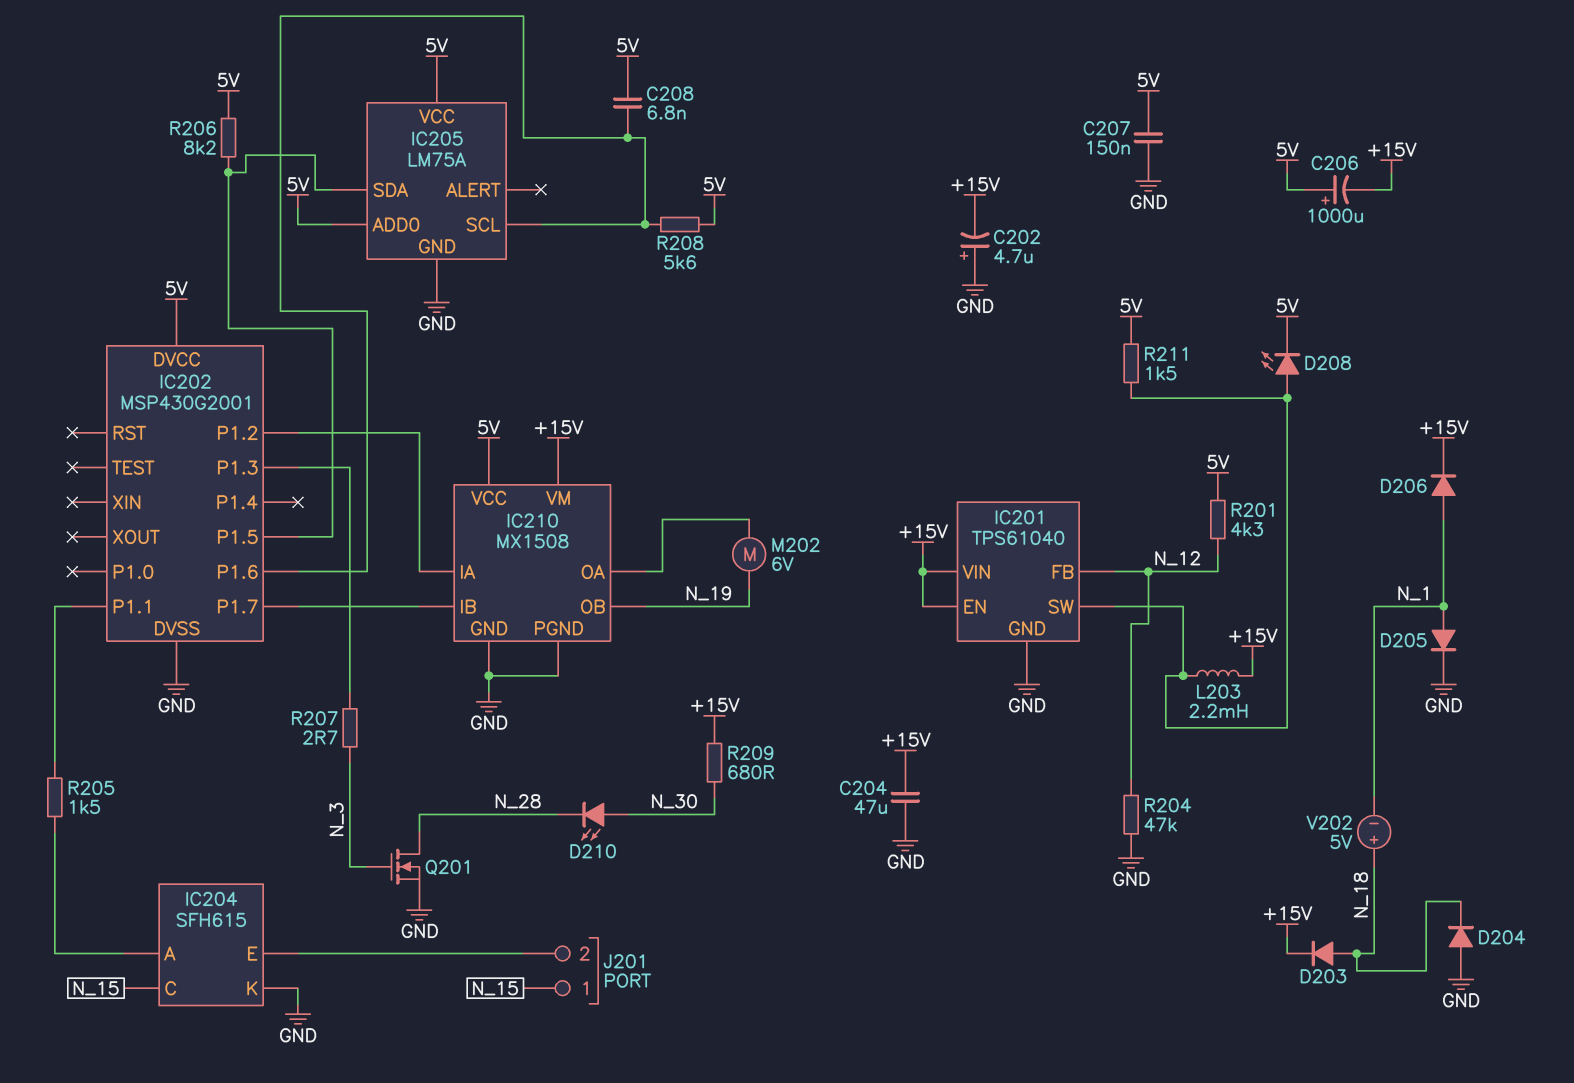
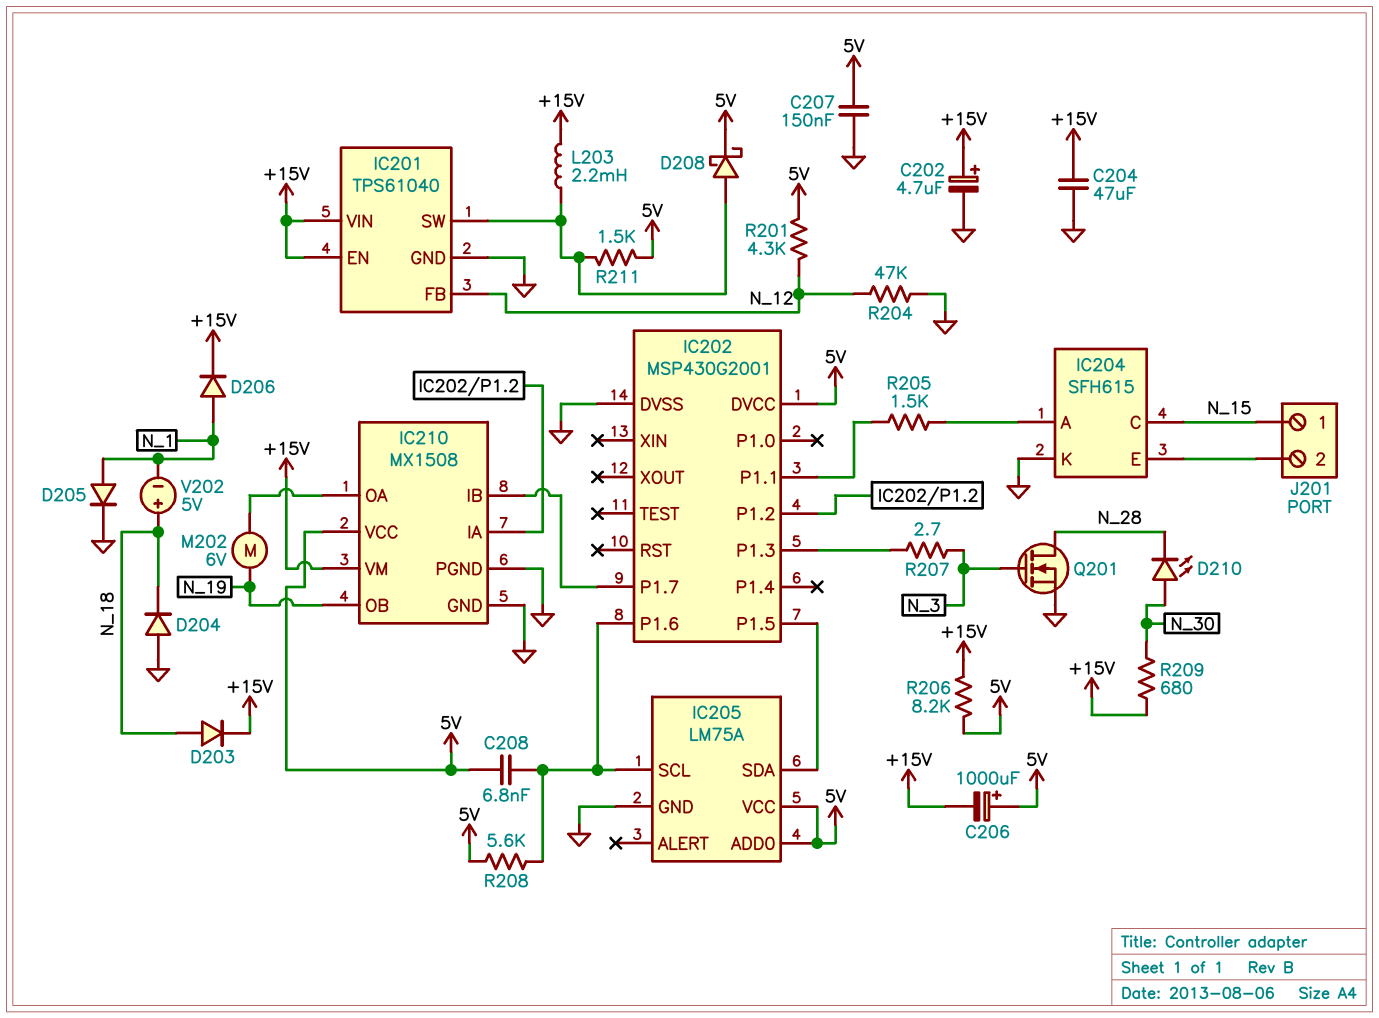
C202: 4.7uF (plus GND, minus +15V) -> 4.7uF (plus +15V, minus GND)
D208: LED (A IC201/SW, K 5V) -> schottky (A IC201/SW, K 5V)
R206: 8.2k (5V, IC202/P1.5) -> 8.2k (+15V, 5V)

